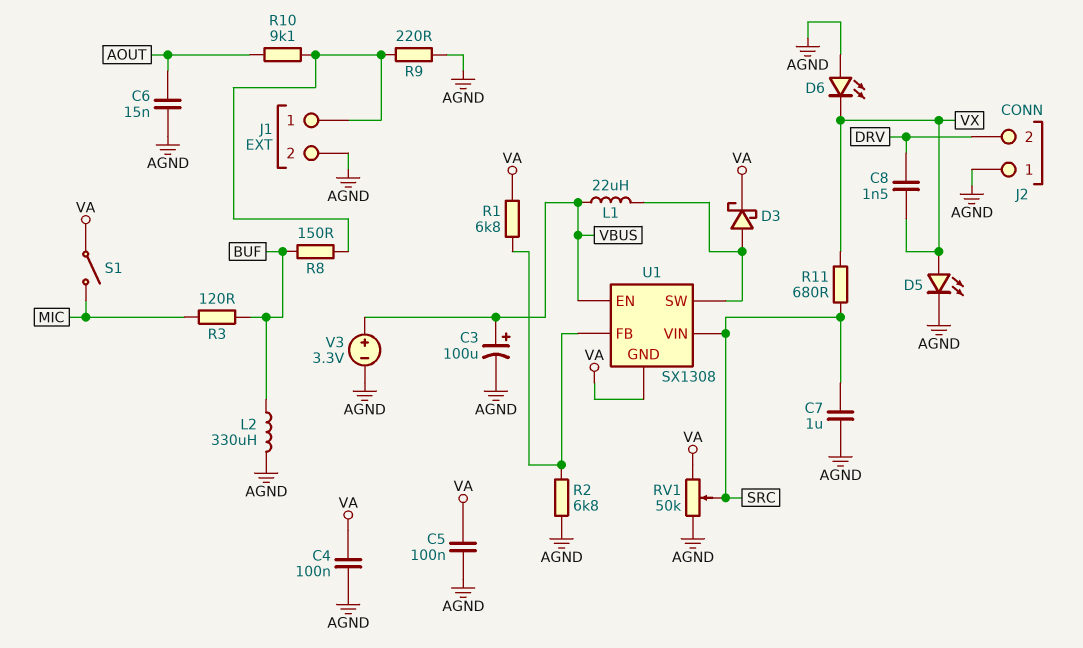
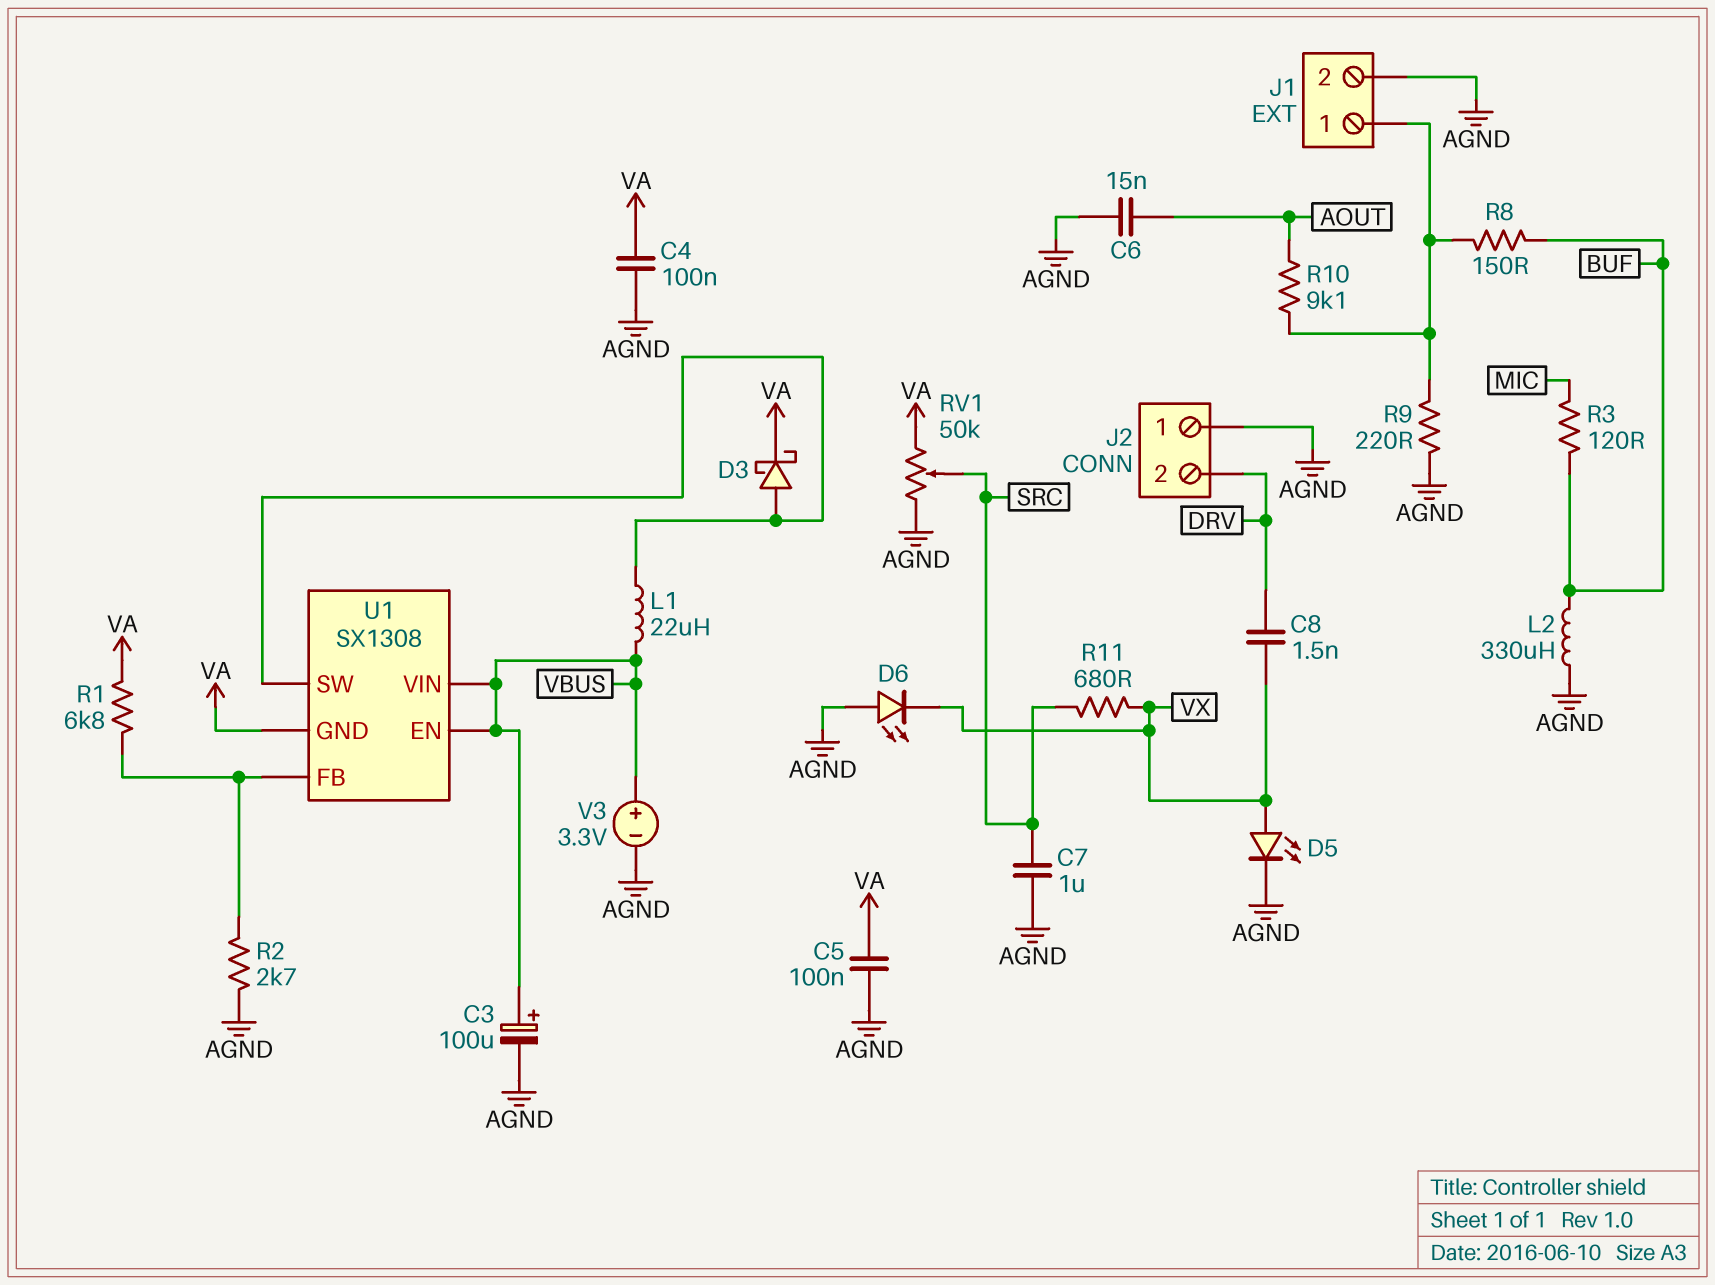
R2: 6.8k (AGND, U1/FB) -> 2.7k (AGND, U1/FB)
S1: switch (MIC, VA) -> none
U1 pin VIN: SRC -> VBUS

